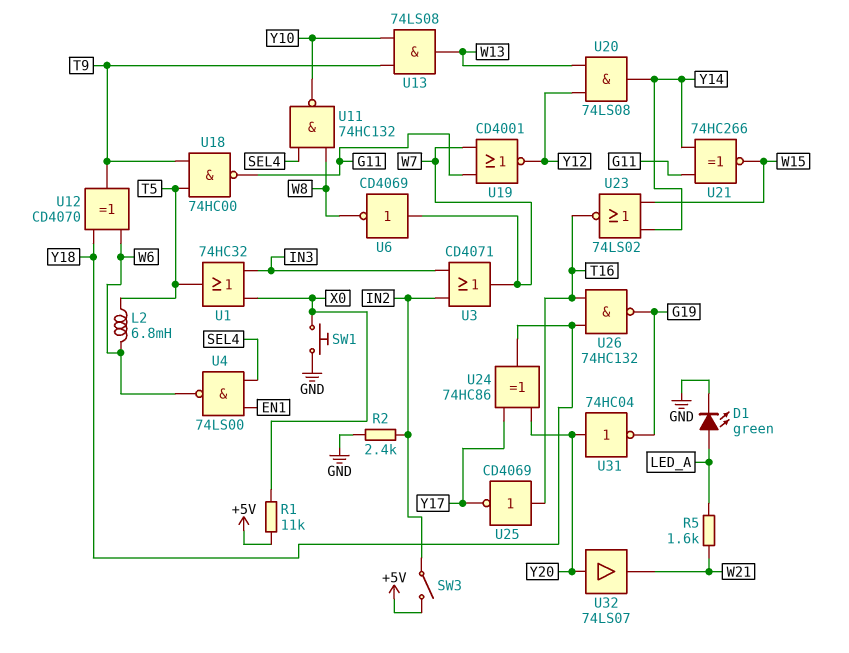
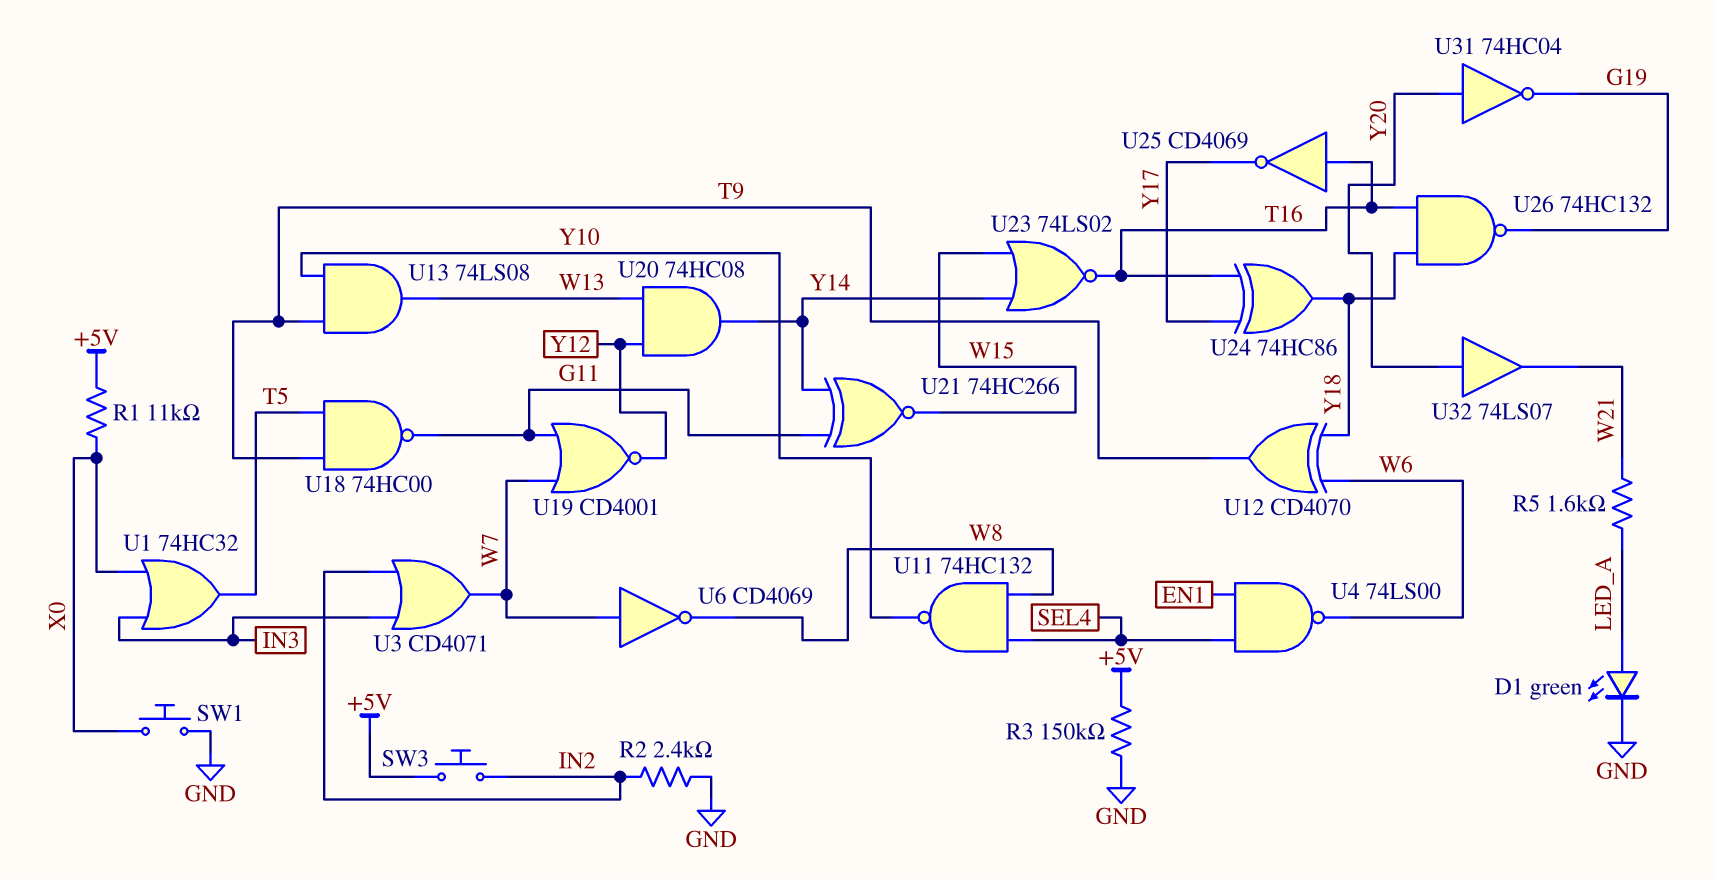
L2: 6.8mH (T5, W6) -> none
R3: none -> 150k (+5V, GND)
SW3: switch (+5V, IN2) -> button (+5V, IN2)
U20: AND 74LS08 (in W13, in Y12, out Y14) -> AND 74HC08 (in W13, in Y12, out Y14)
U24: XOR 74HC86 (in Y17, in Y20, out Y18) -> XOR 74HC86 (in T16, in Y17, out Y18)

